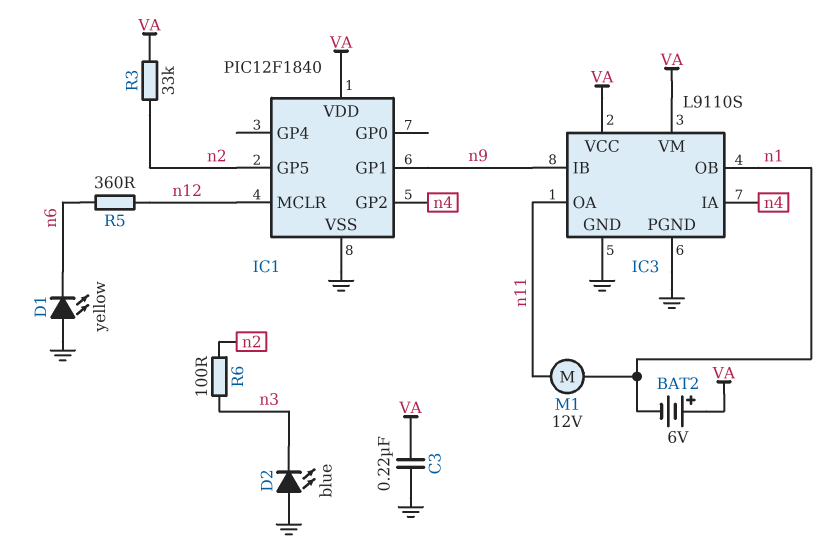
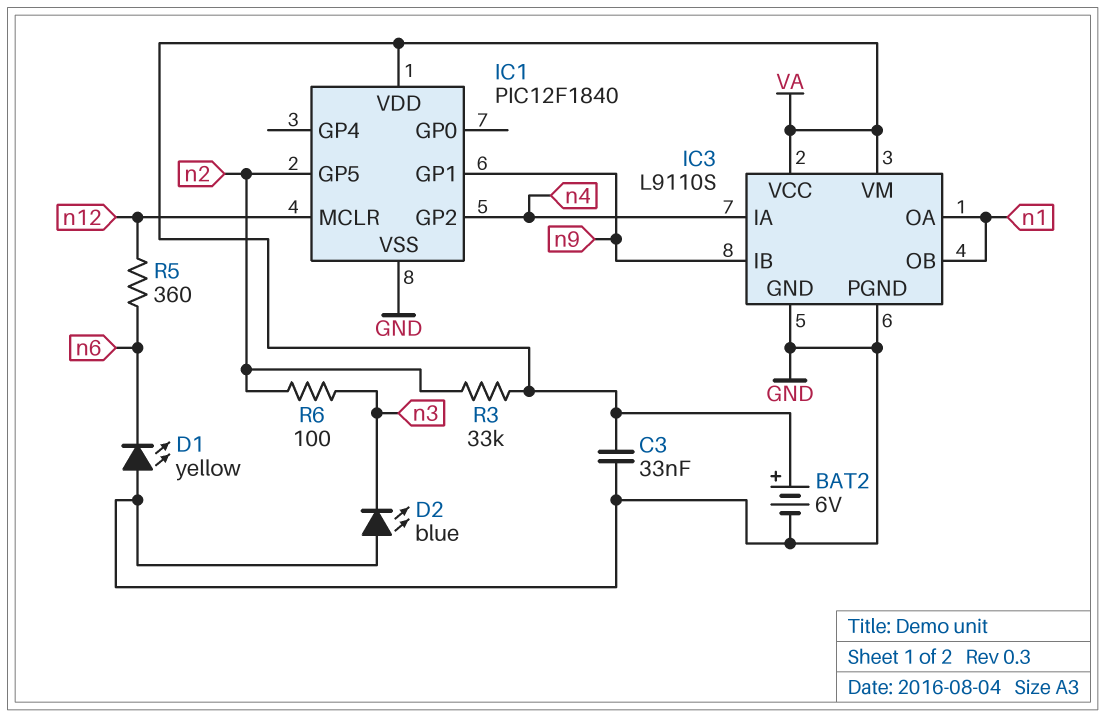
BAT2: 6V (plus VA, minus n1) -> 6V (plus VA, minus GND)
C3: 220nF (GND, VA) -> 33nF (GND, VA)
IC3 pin OA: n11 -> n1
M1: motor 12V (n1, n11) -> none

